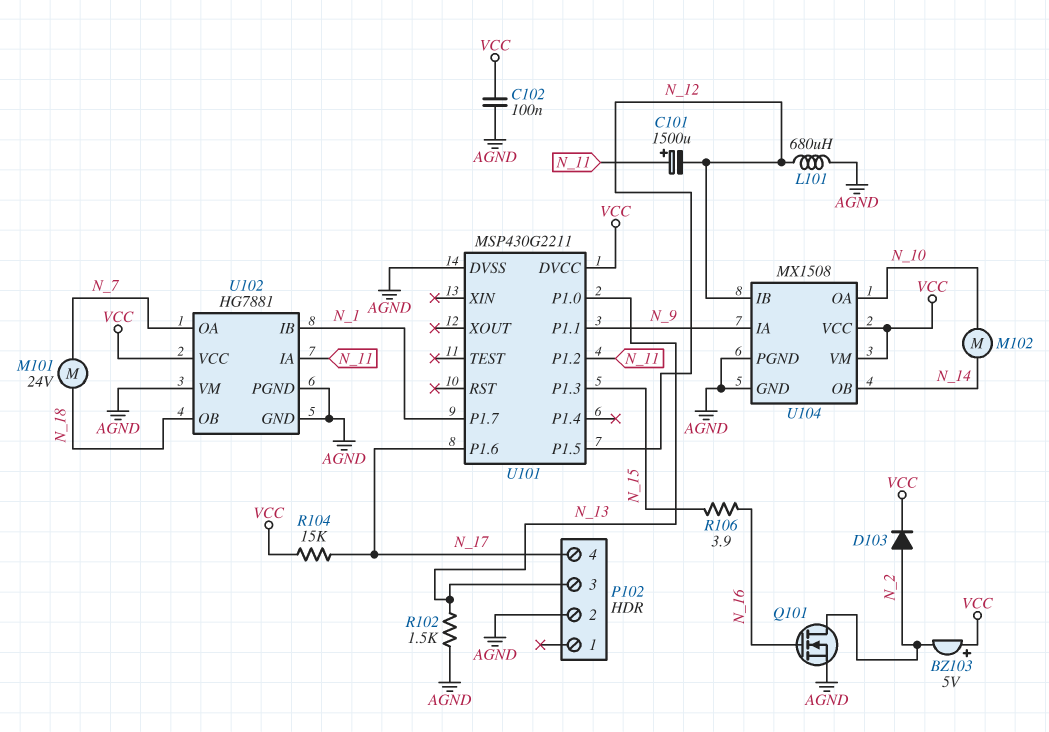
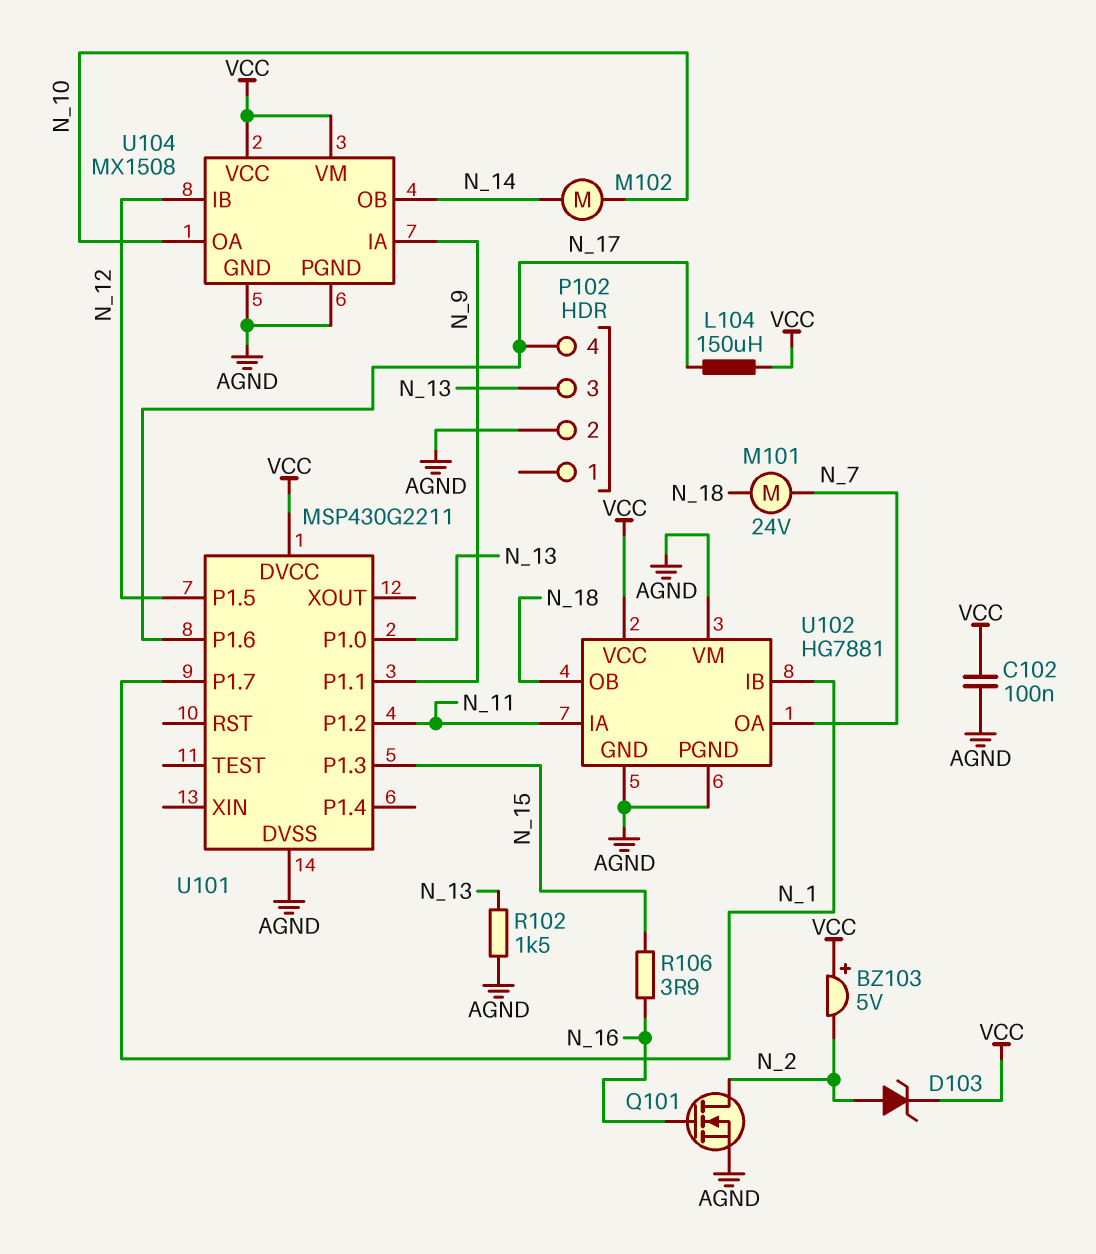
C101: 1500uF (plus N_11, minus N_12) -> none
D103: diode (A N_2, K VCC) -> zener (A N_2, K VCC)
L101: 680uH (AGND, N_12) -> none
L104: none -> 150uH (N_17, VCC)
R104: 15k (N_17, VCC) -> none

